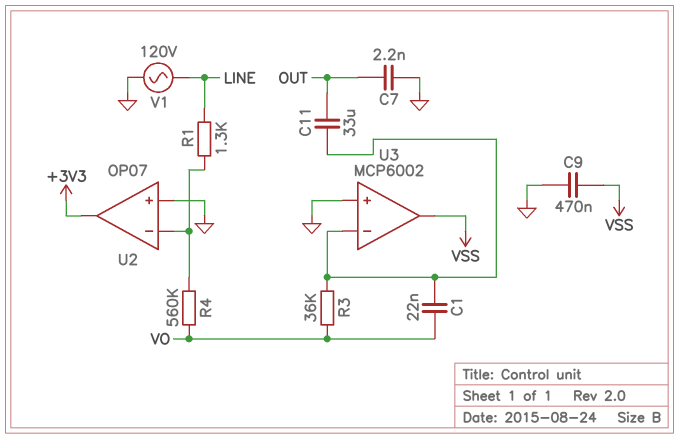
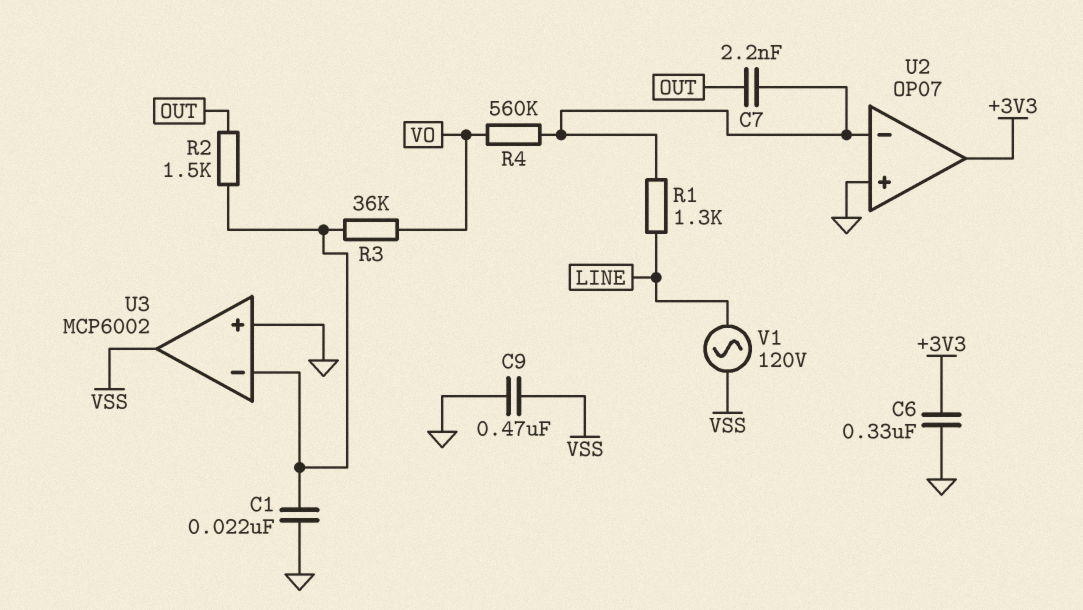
C1: 22nF (U3/in-, VO) -> 22nF (GND, U3/in-)
C6: none -> 330nF (+3V3, GND)
C7: 2.2nF (GND, OUT) -> 2.2nF (OUT, U2/in-)
C11: 33uF (OUT, U3/in-) -> none
R2: none -> 1.5k (OUT, U3/in-)
V1: AC 120V (GND, LINE) -> AC 120V (LINE, VSS)

